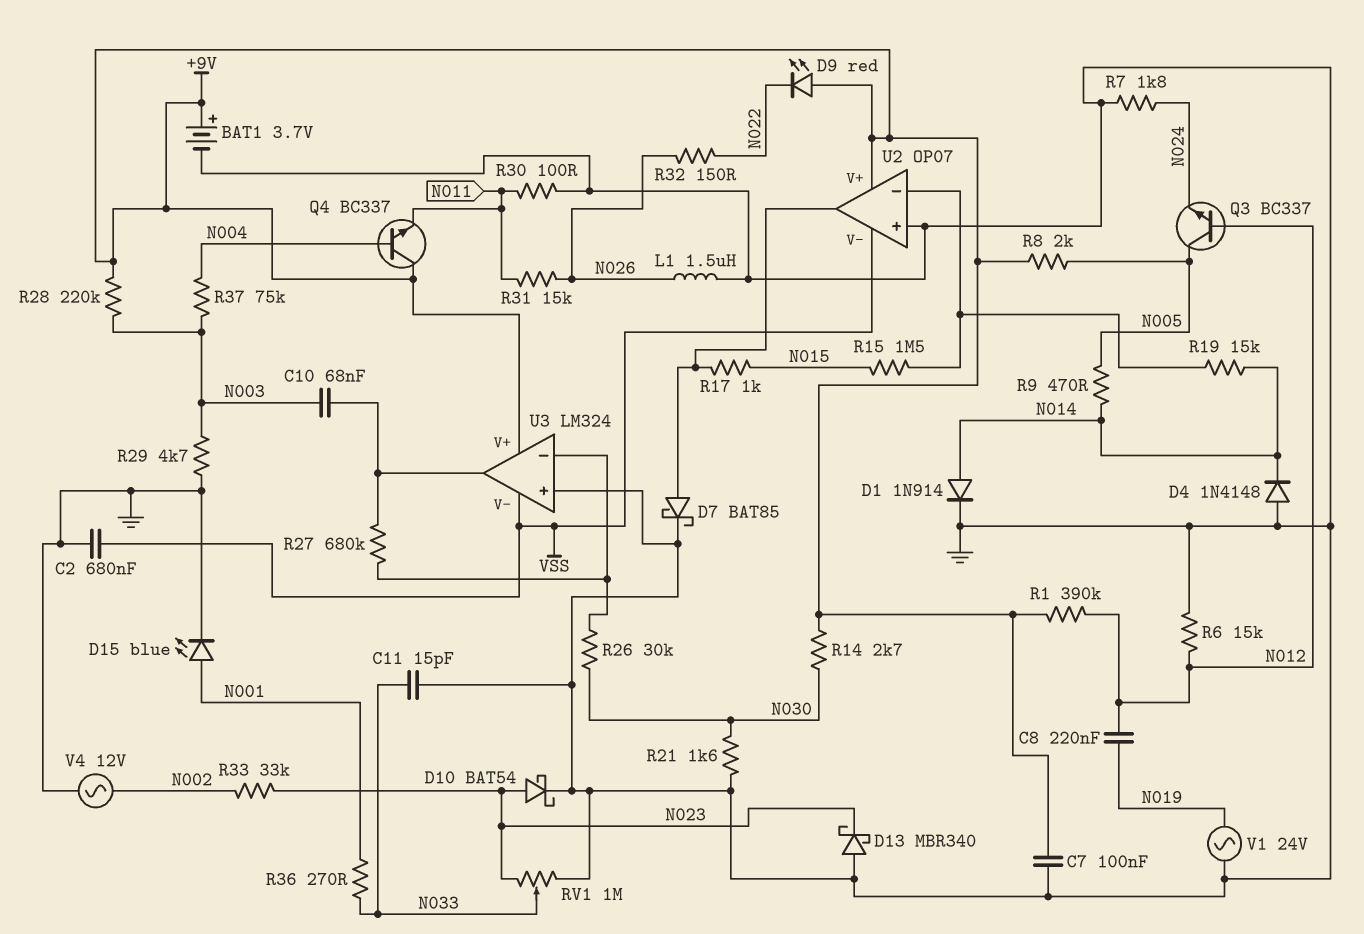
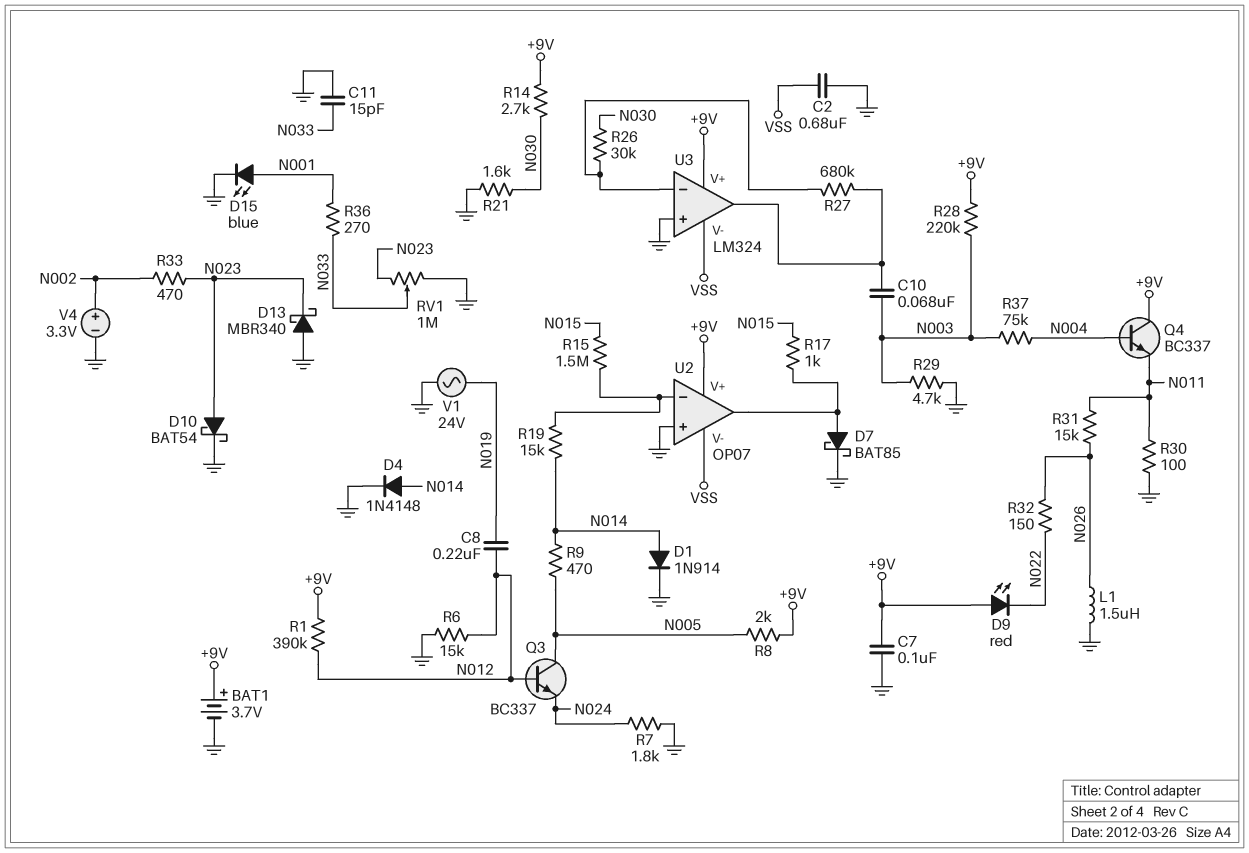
D4: diode 1N4148 (A GND, K N014) -> diode 1N4148 (A N014, K GND)
R33: 33k (N002, N023) -> 470 (N002, N023)
V4: AC 12V (GND, N002) -> 3.3V (plus N002, minus GND)

